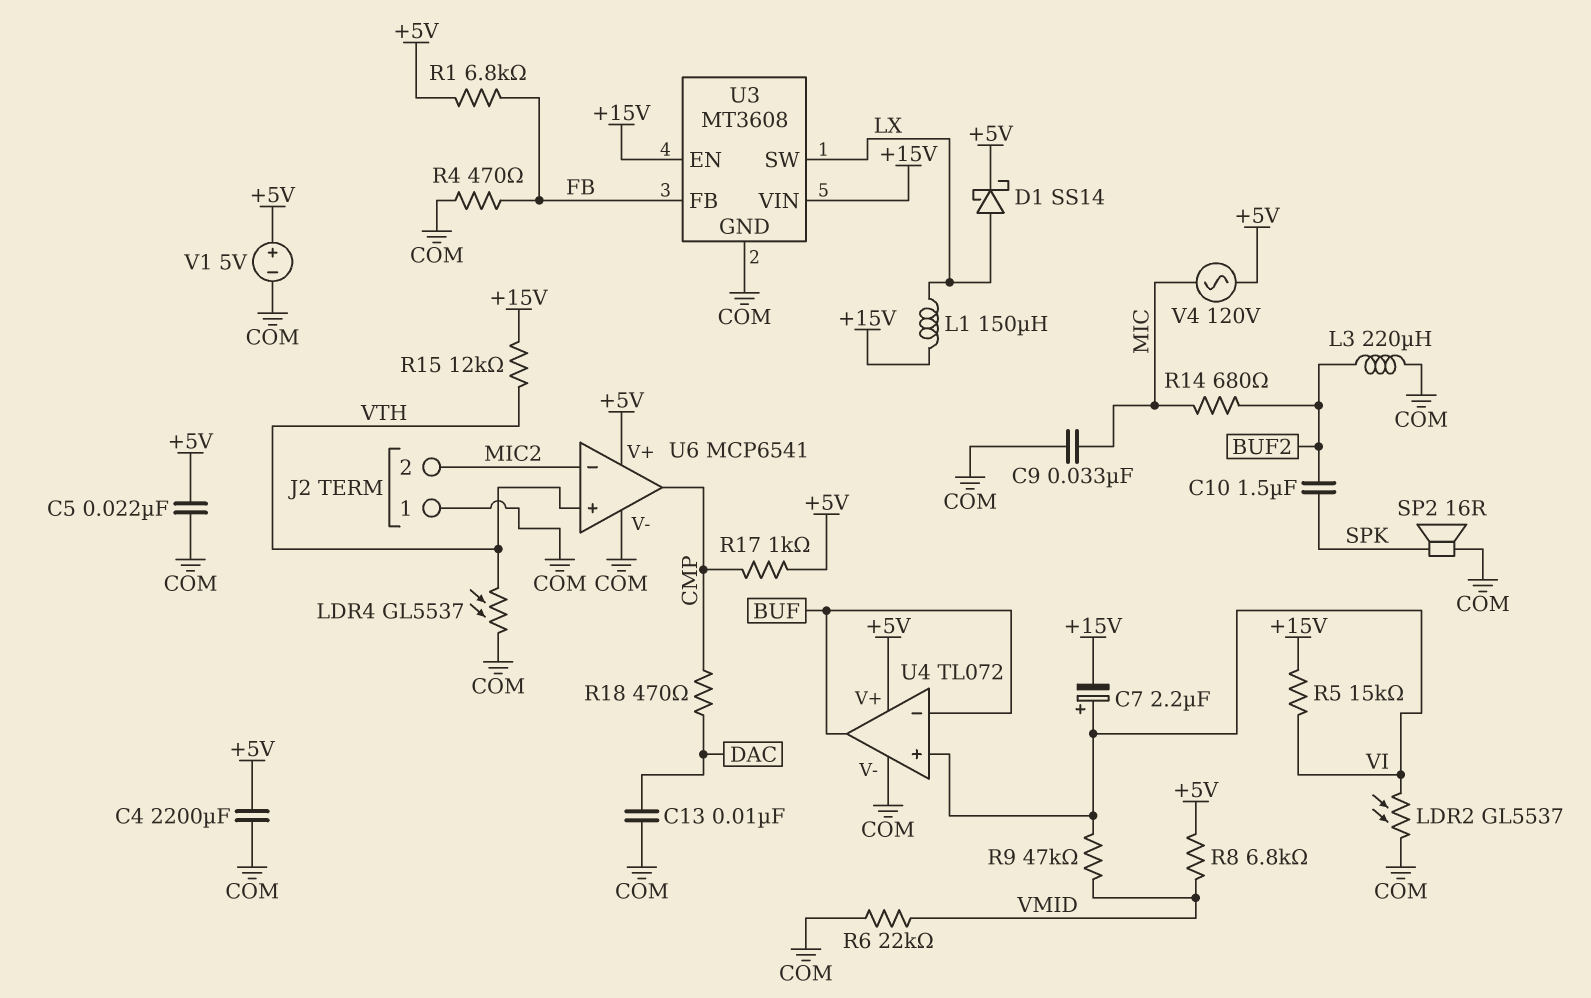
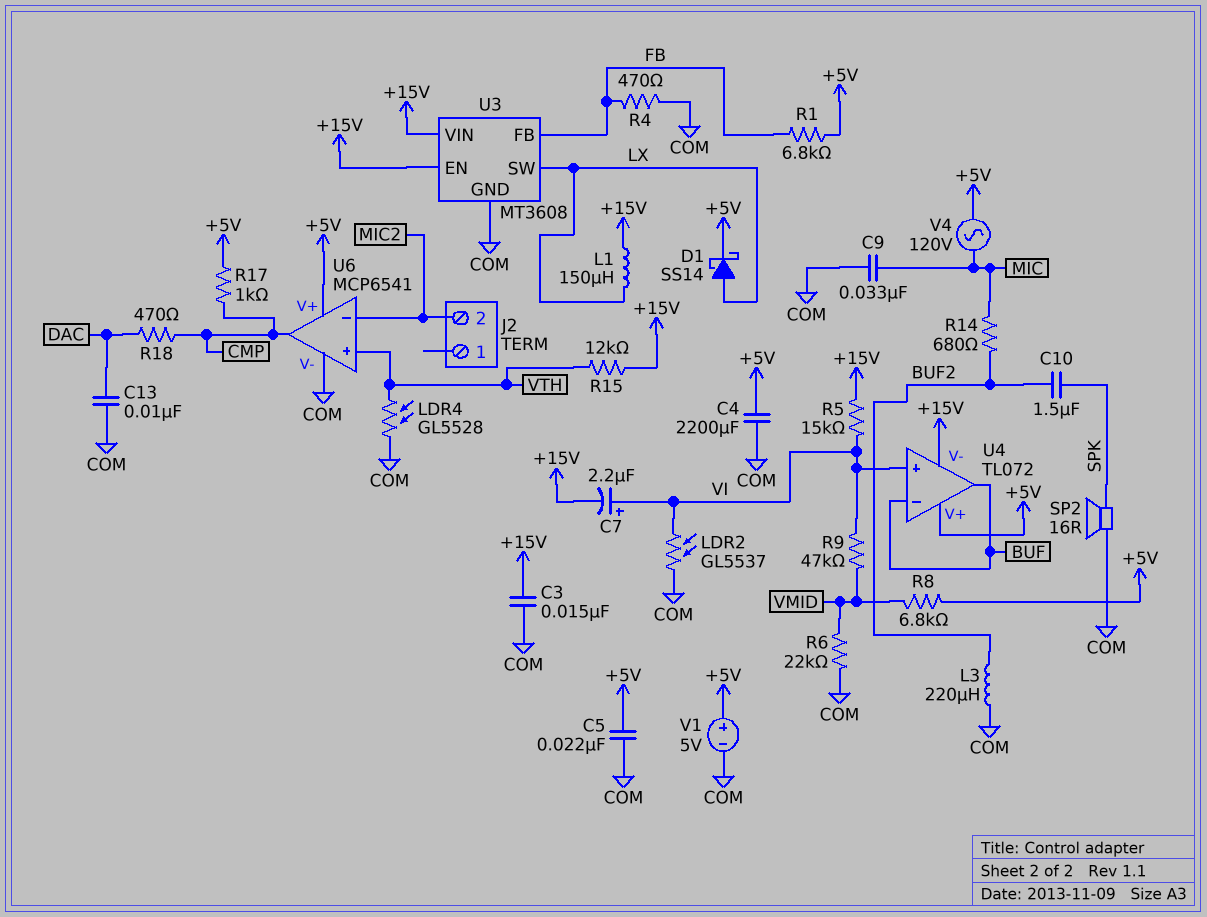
C3: none -> 15nF (+15V, COM)
J2 pin 1: COM -> none
LDR4: GL5537 (COM, VTH) -> GL5528 (COM, VTH)
U4 pin V-: COM -> +15V

